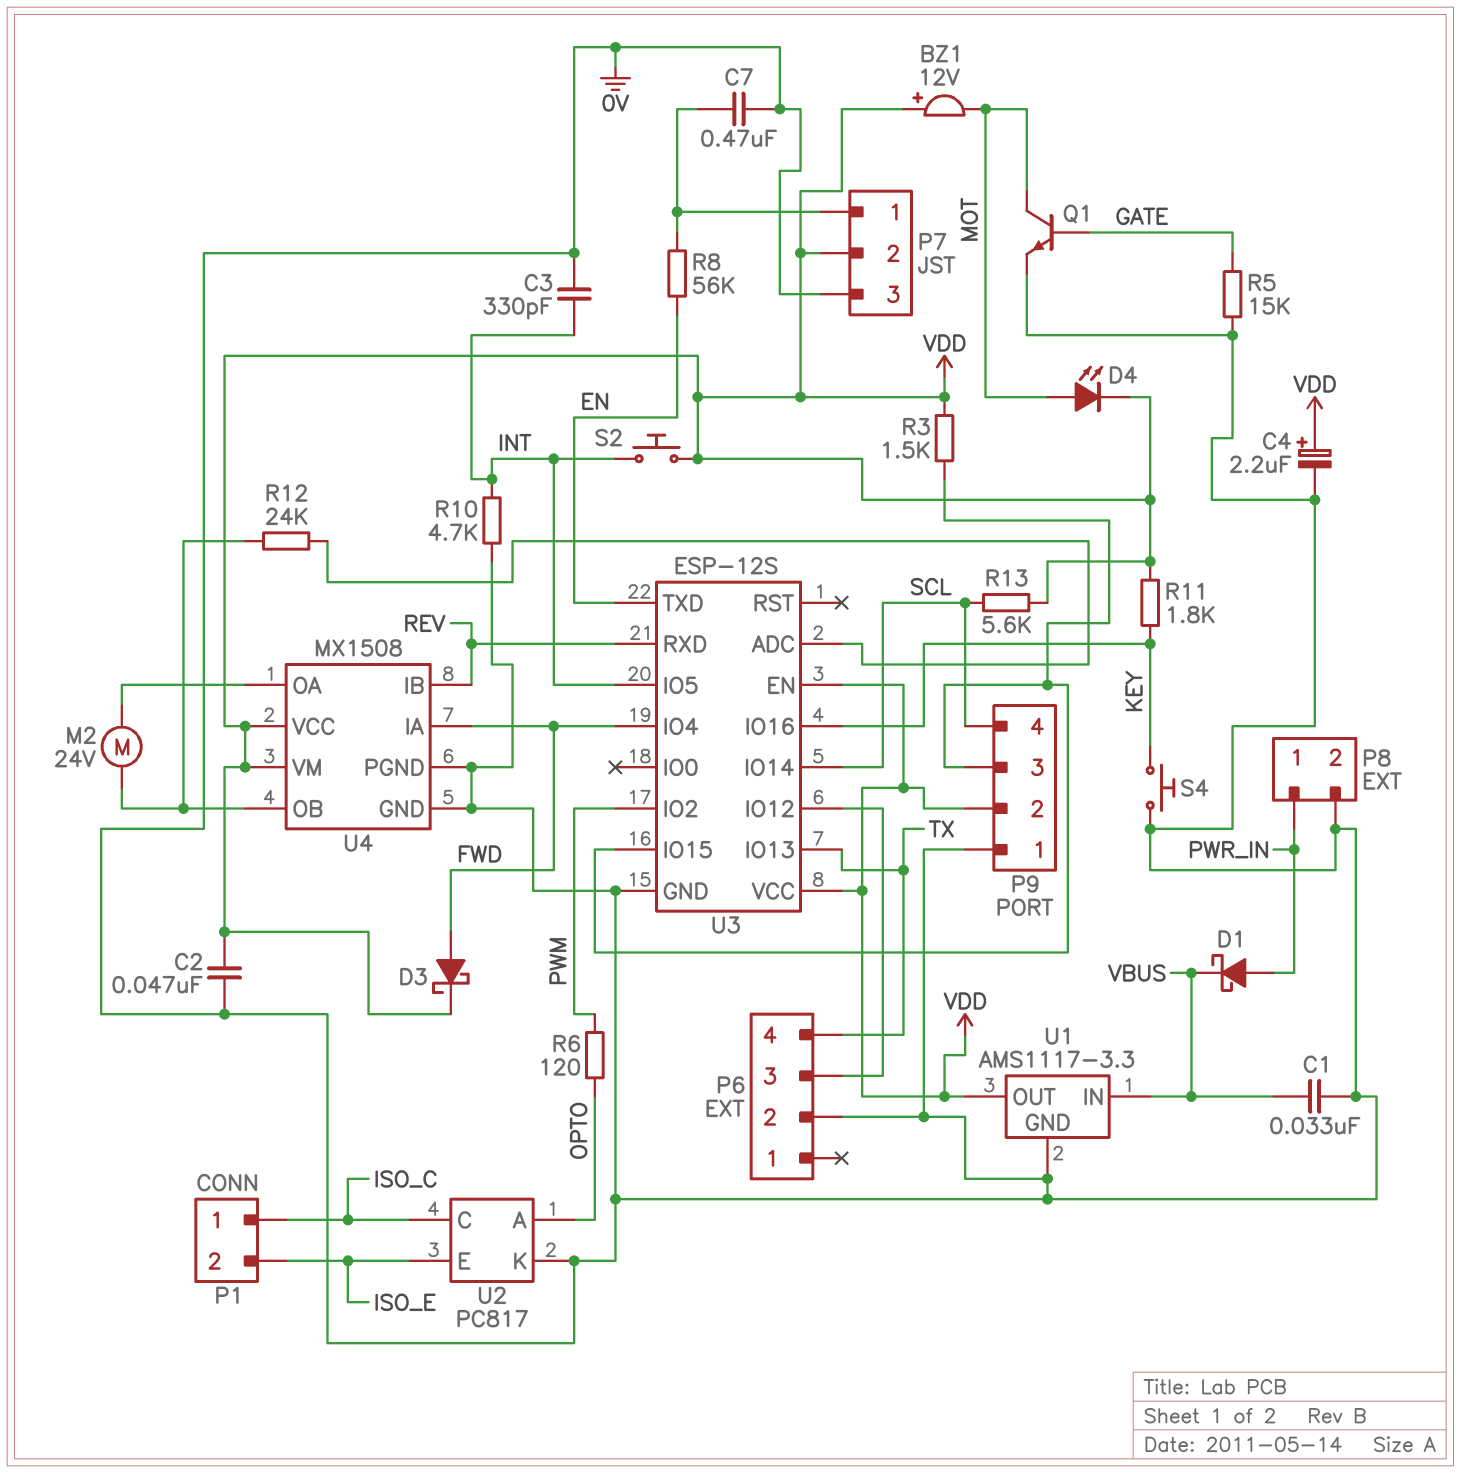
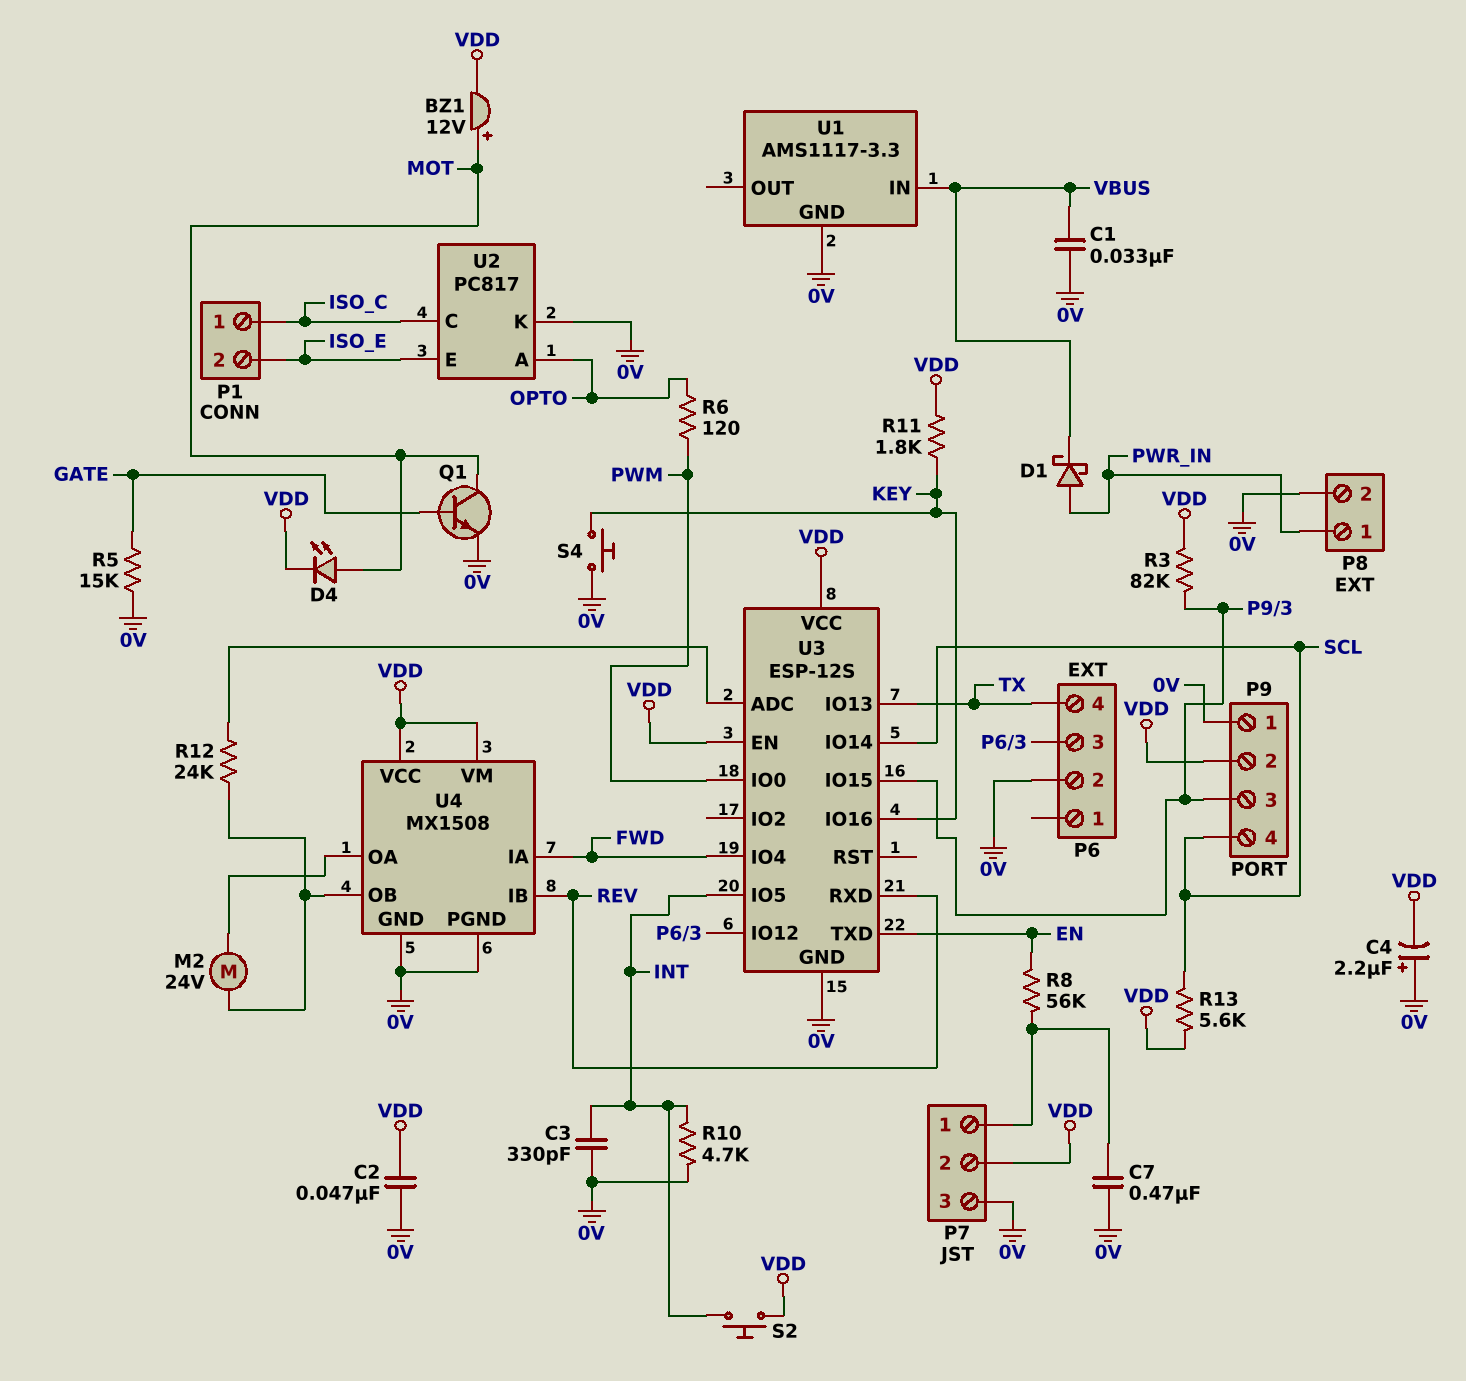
BZ1: buzzer 12V (plus VDD, minus MOT) -> buzzer 12V (plus MOT, minus VDD)
C4: 2.2uF (plus VDD, minus 0V) -> 2.2uF (plus 0V, minus VDD)
D3: schottky (A FWD, K VDD) -> none
R3: 1.5k (P9/3, VDD) -> 82k (P9/3, VDD)
U1 pin OUT: VDD -> none
U3 pin IO0: none -> PWM
U3 pin IO2: PWM -> none

